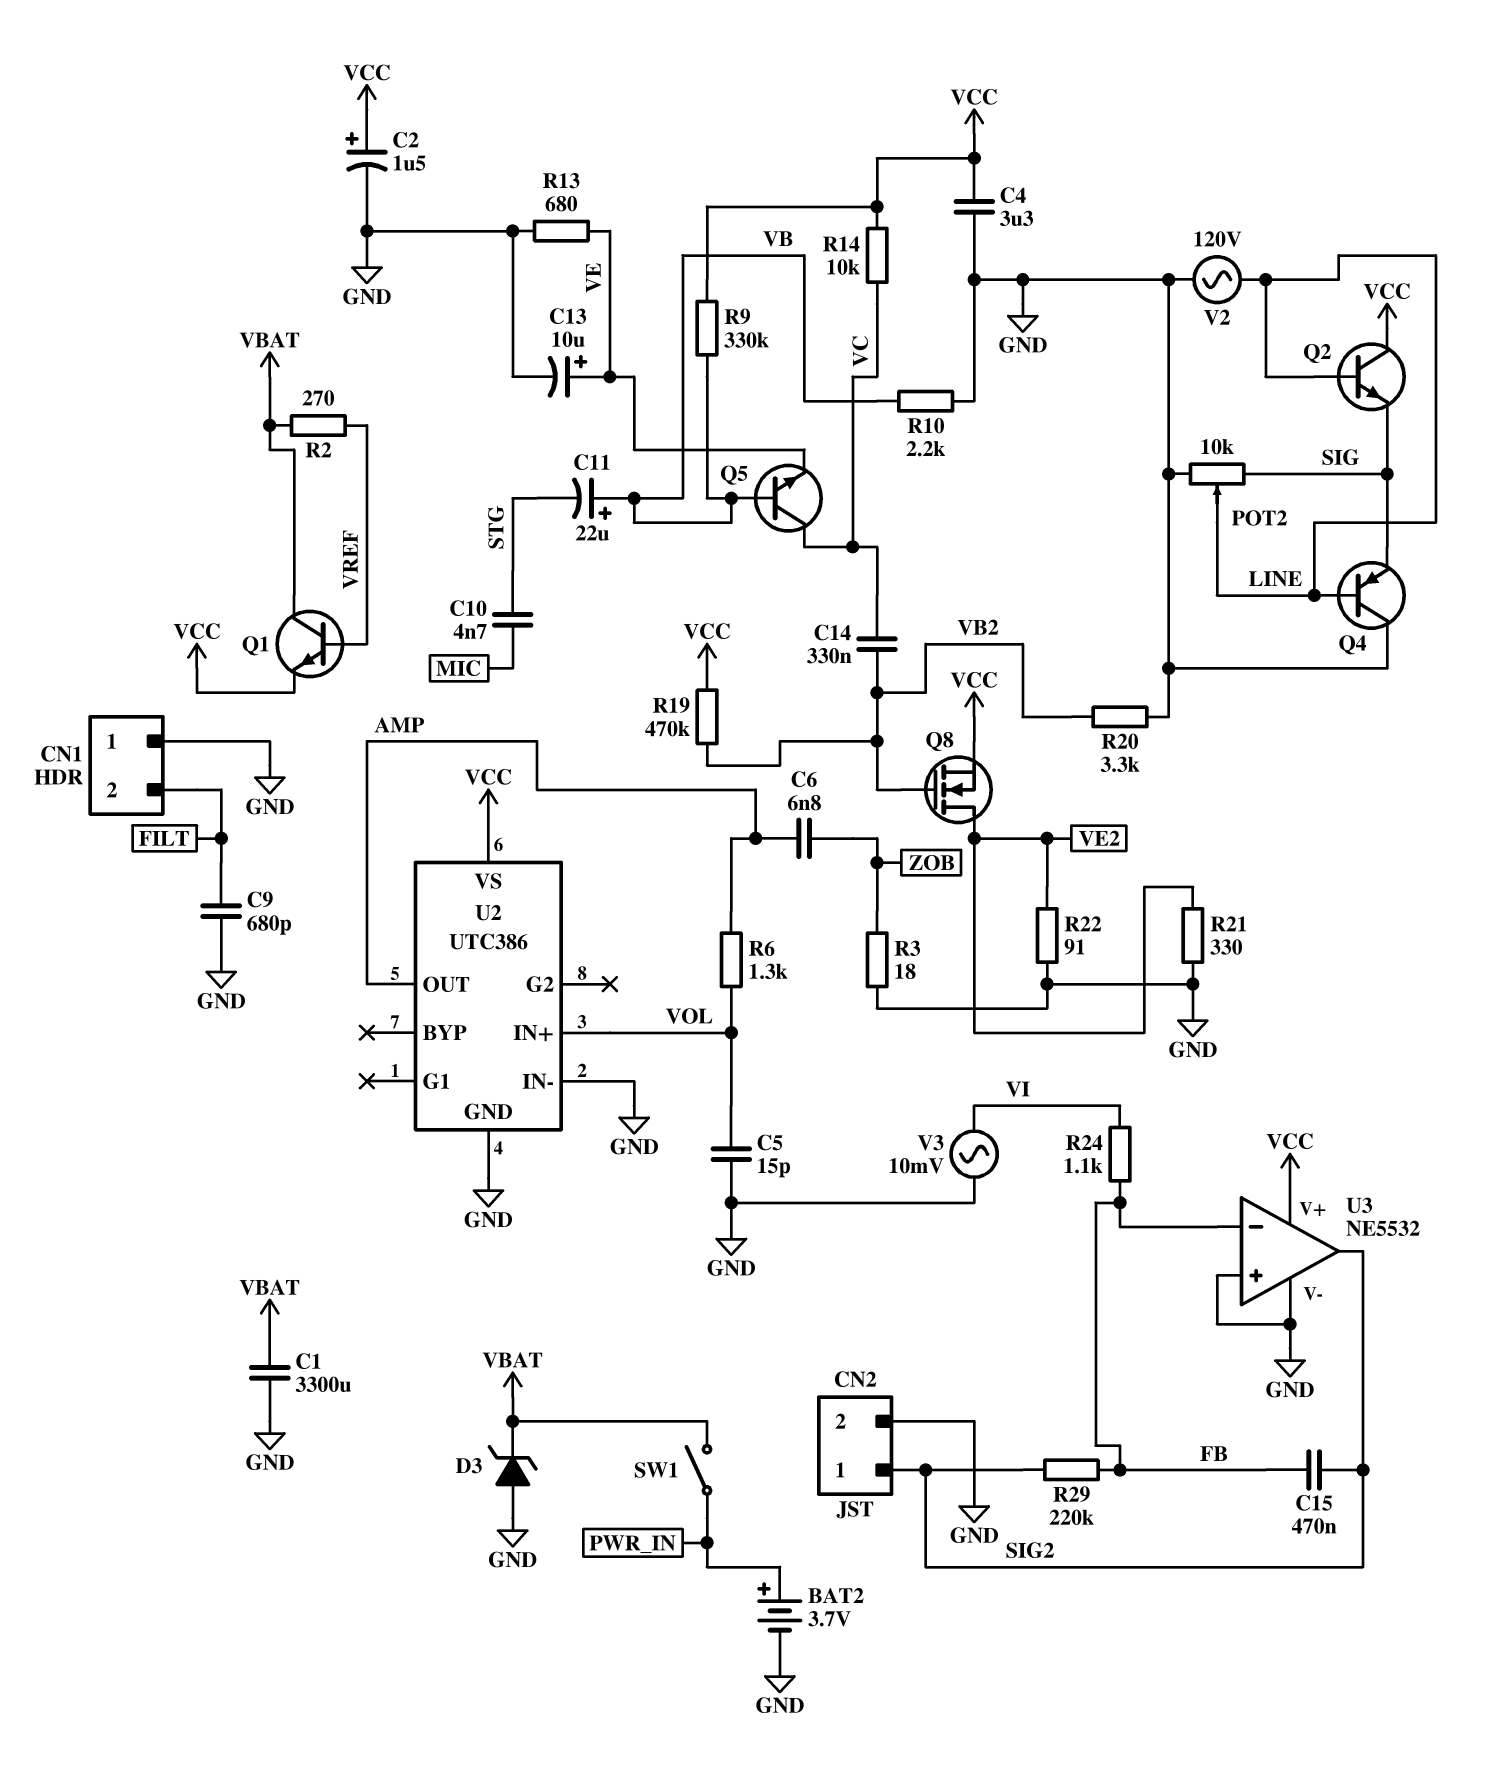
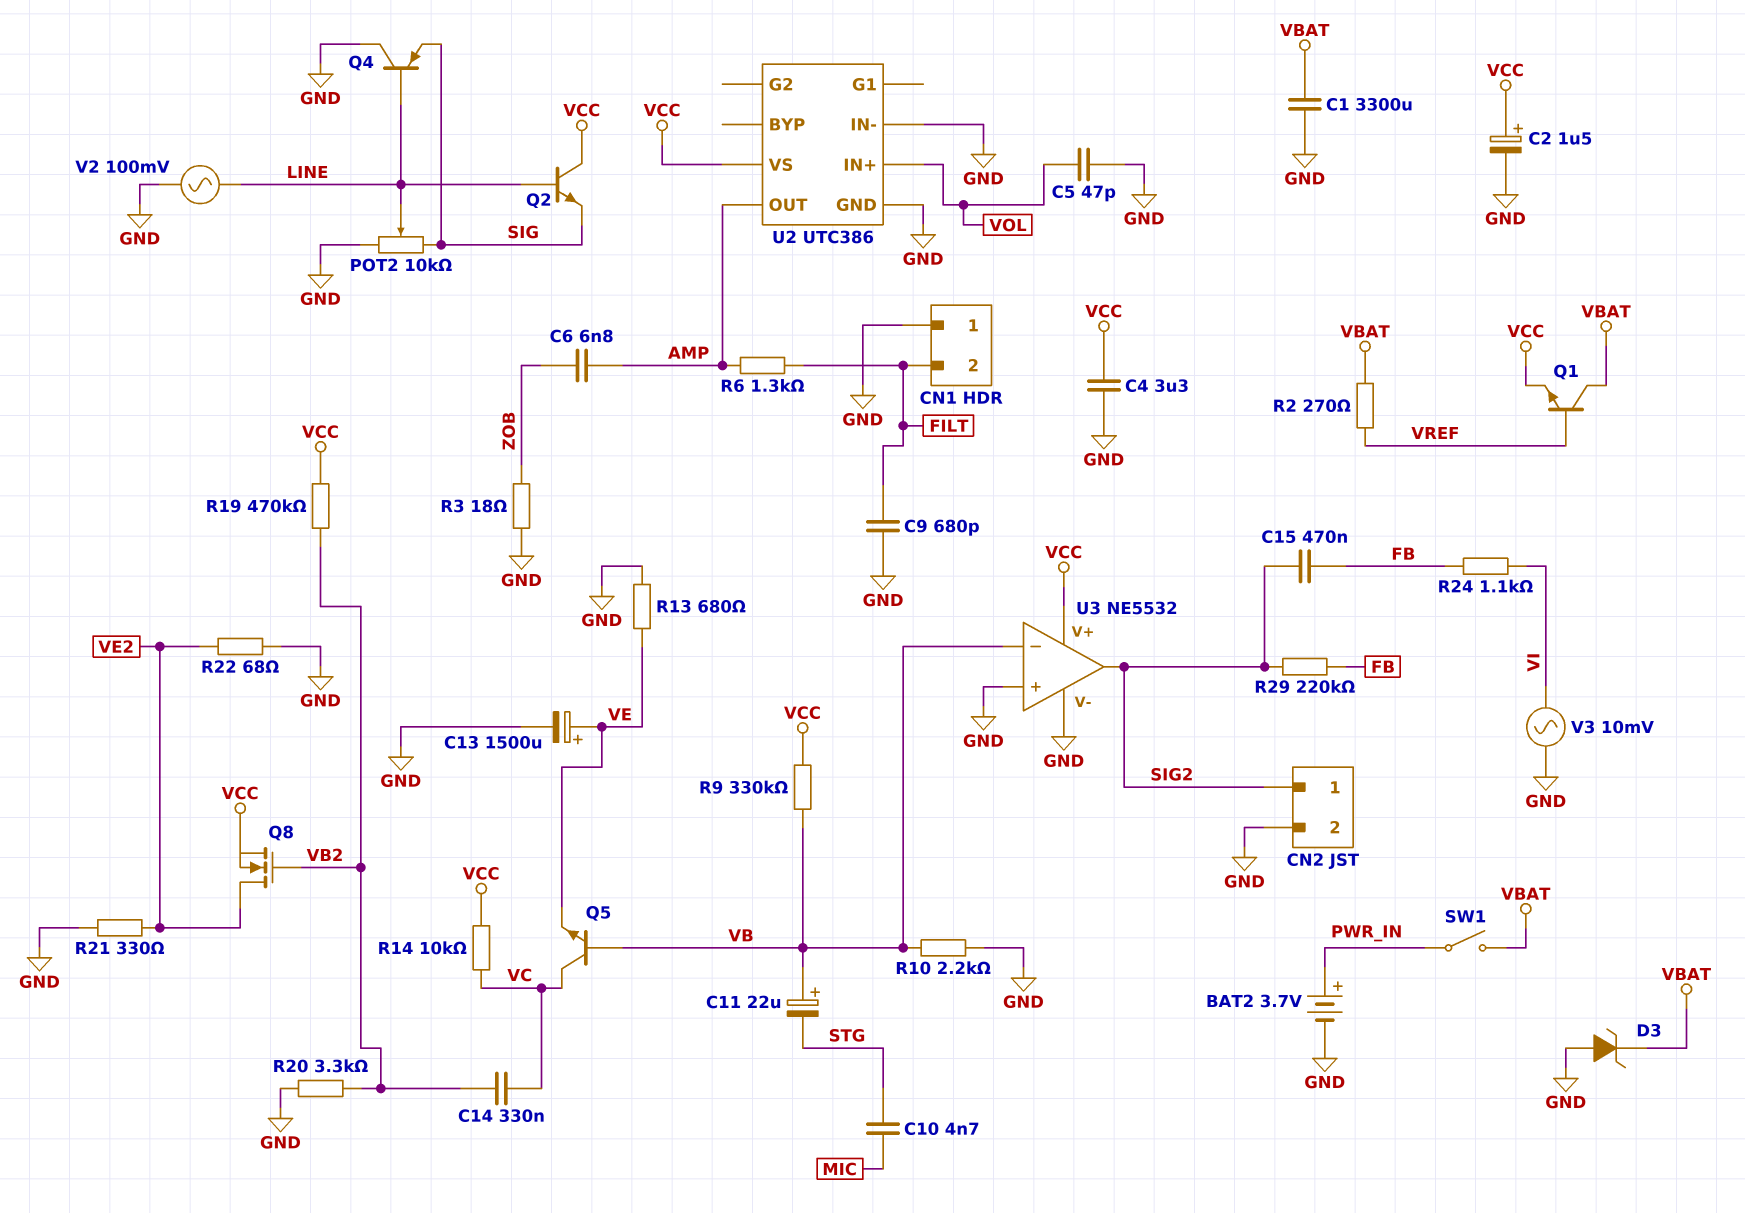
C5: 15pF (GND, VOL) -> 47pF (GND, VOL)
C13: 10uF (plus VE, minus GND) -> 1500uF (plus VE, minus GND)
R6: 1.3k (AMP, VOL) -> 1.3k (AMP, FILT)
R22: 91 (GND, VE2) -> 68 (GND, VE2)
U3 pin in-: FB -> VB
V2: AC 120V (GND, LINE) -> AC 100mV (GND, LINE)

